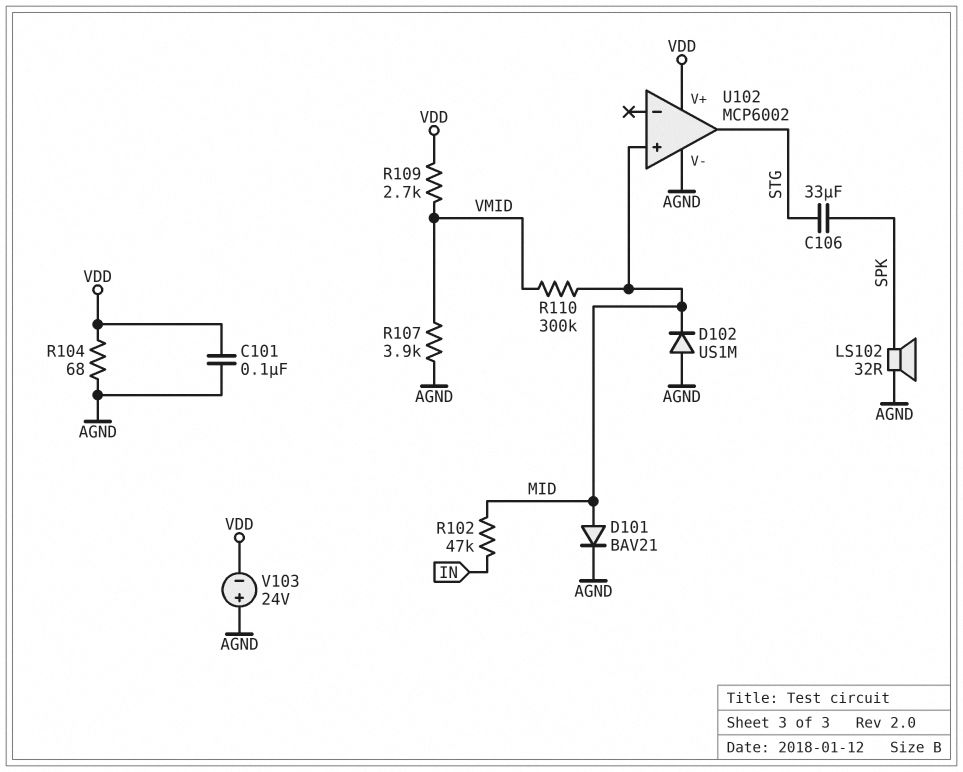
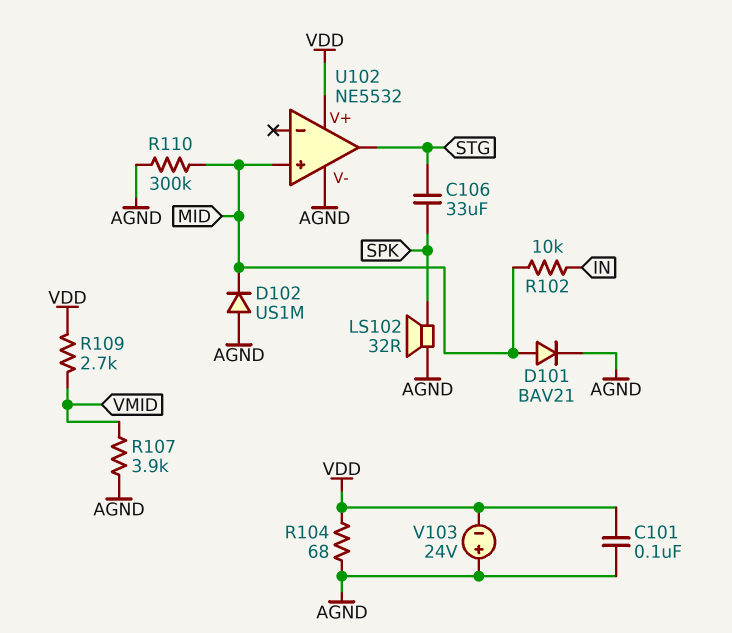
R102: 47k (IN, MID) -> 10k (IN, MID)
R110: 300k (MID, VMID) -> 300k (AGND, MID)
U102: MCP6002 -> NE5532

